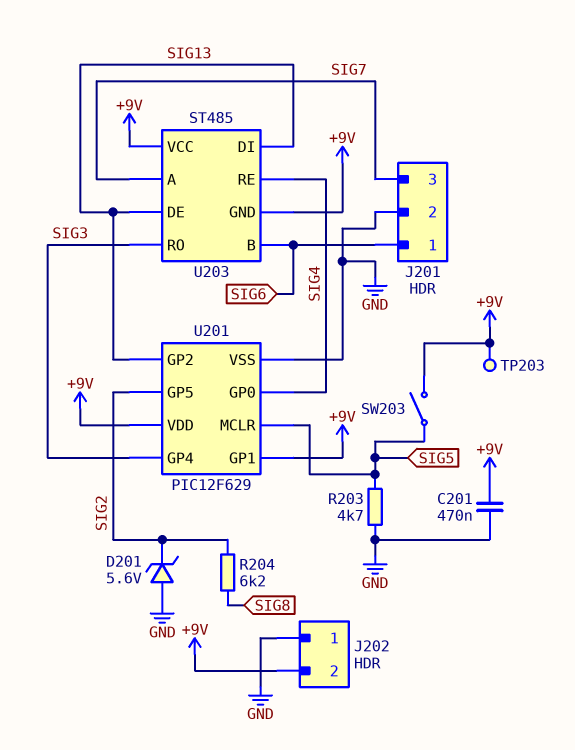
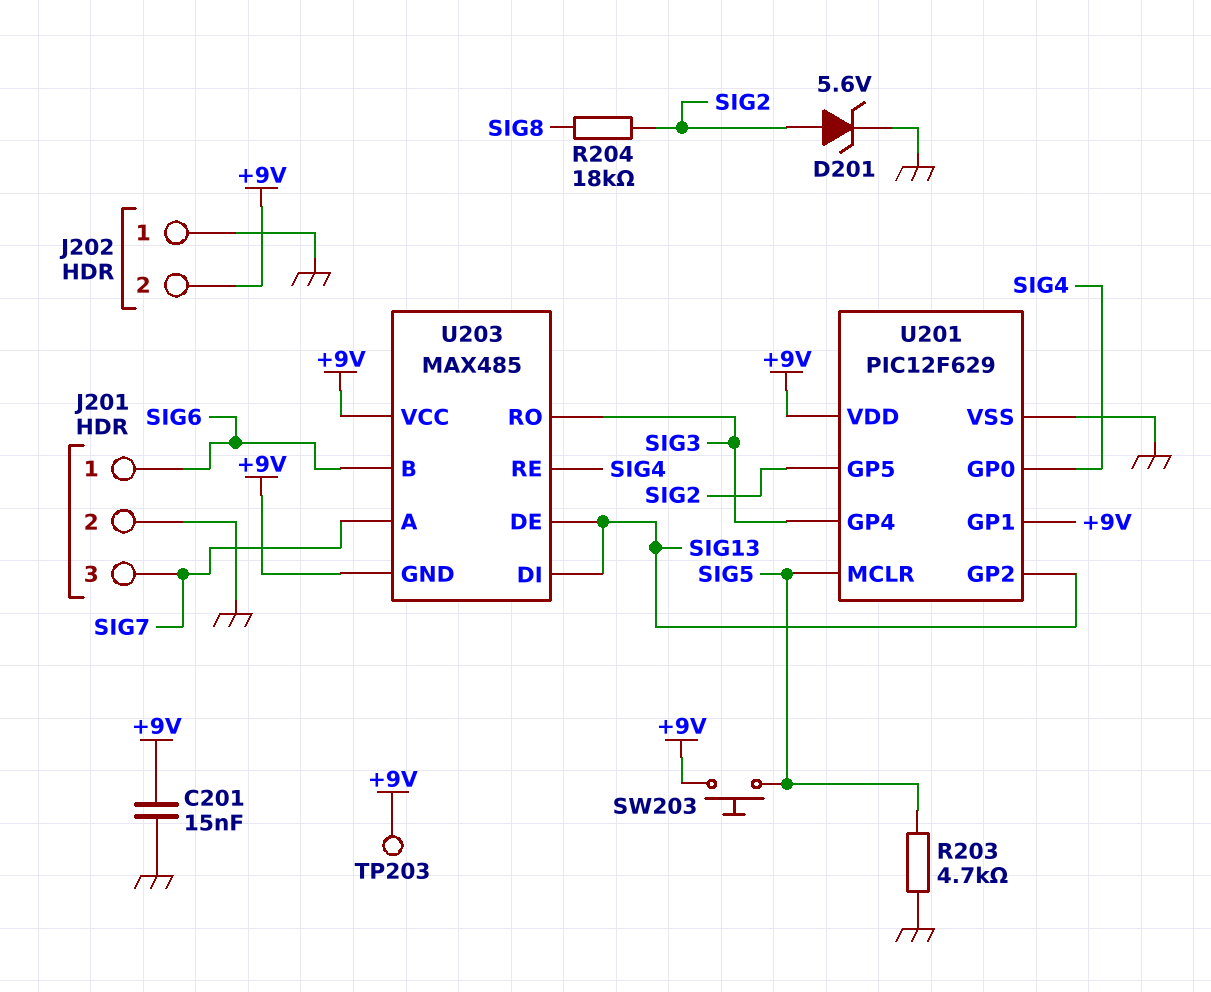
C201: 470nF (+9V, GND) -> 15nF (+9V, GND)
D201: zener 5.6V (A GND, K SIG2) -> zener 5.6V (A SIG2, K GND)
R204: 6.2k (SIG2, SIG8) -> 18k (SIG2, SIG8)
SW203: switch (+9V, SIG5) -> button (+9V, SIG5)
U203: ST485 -> MAX485

